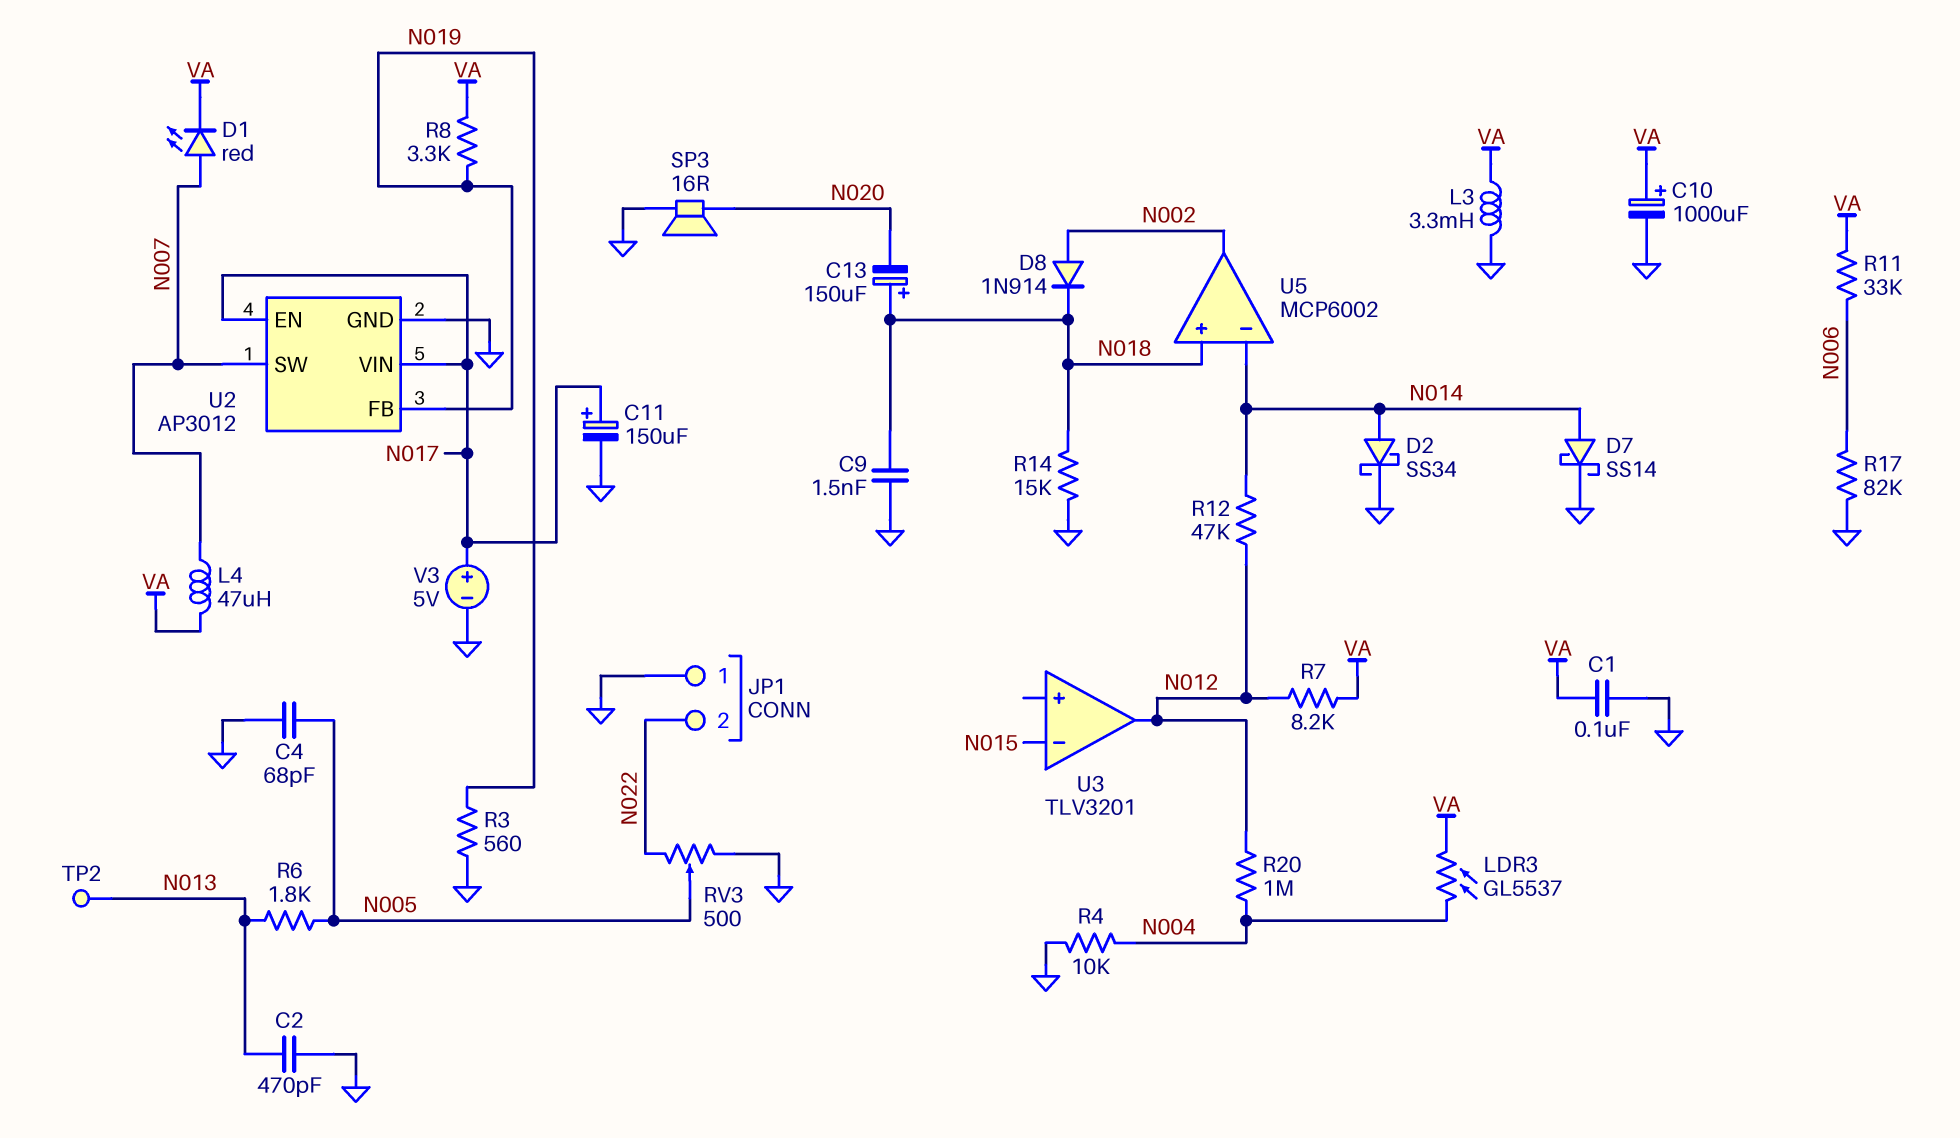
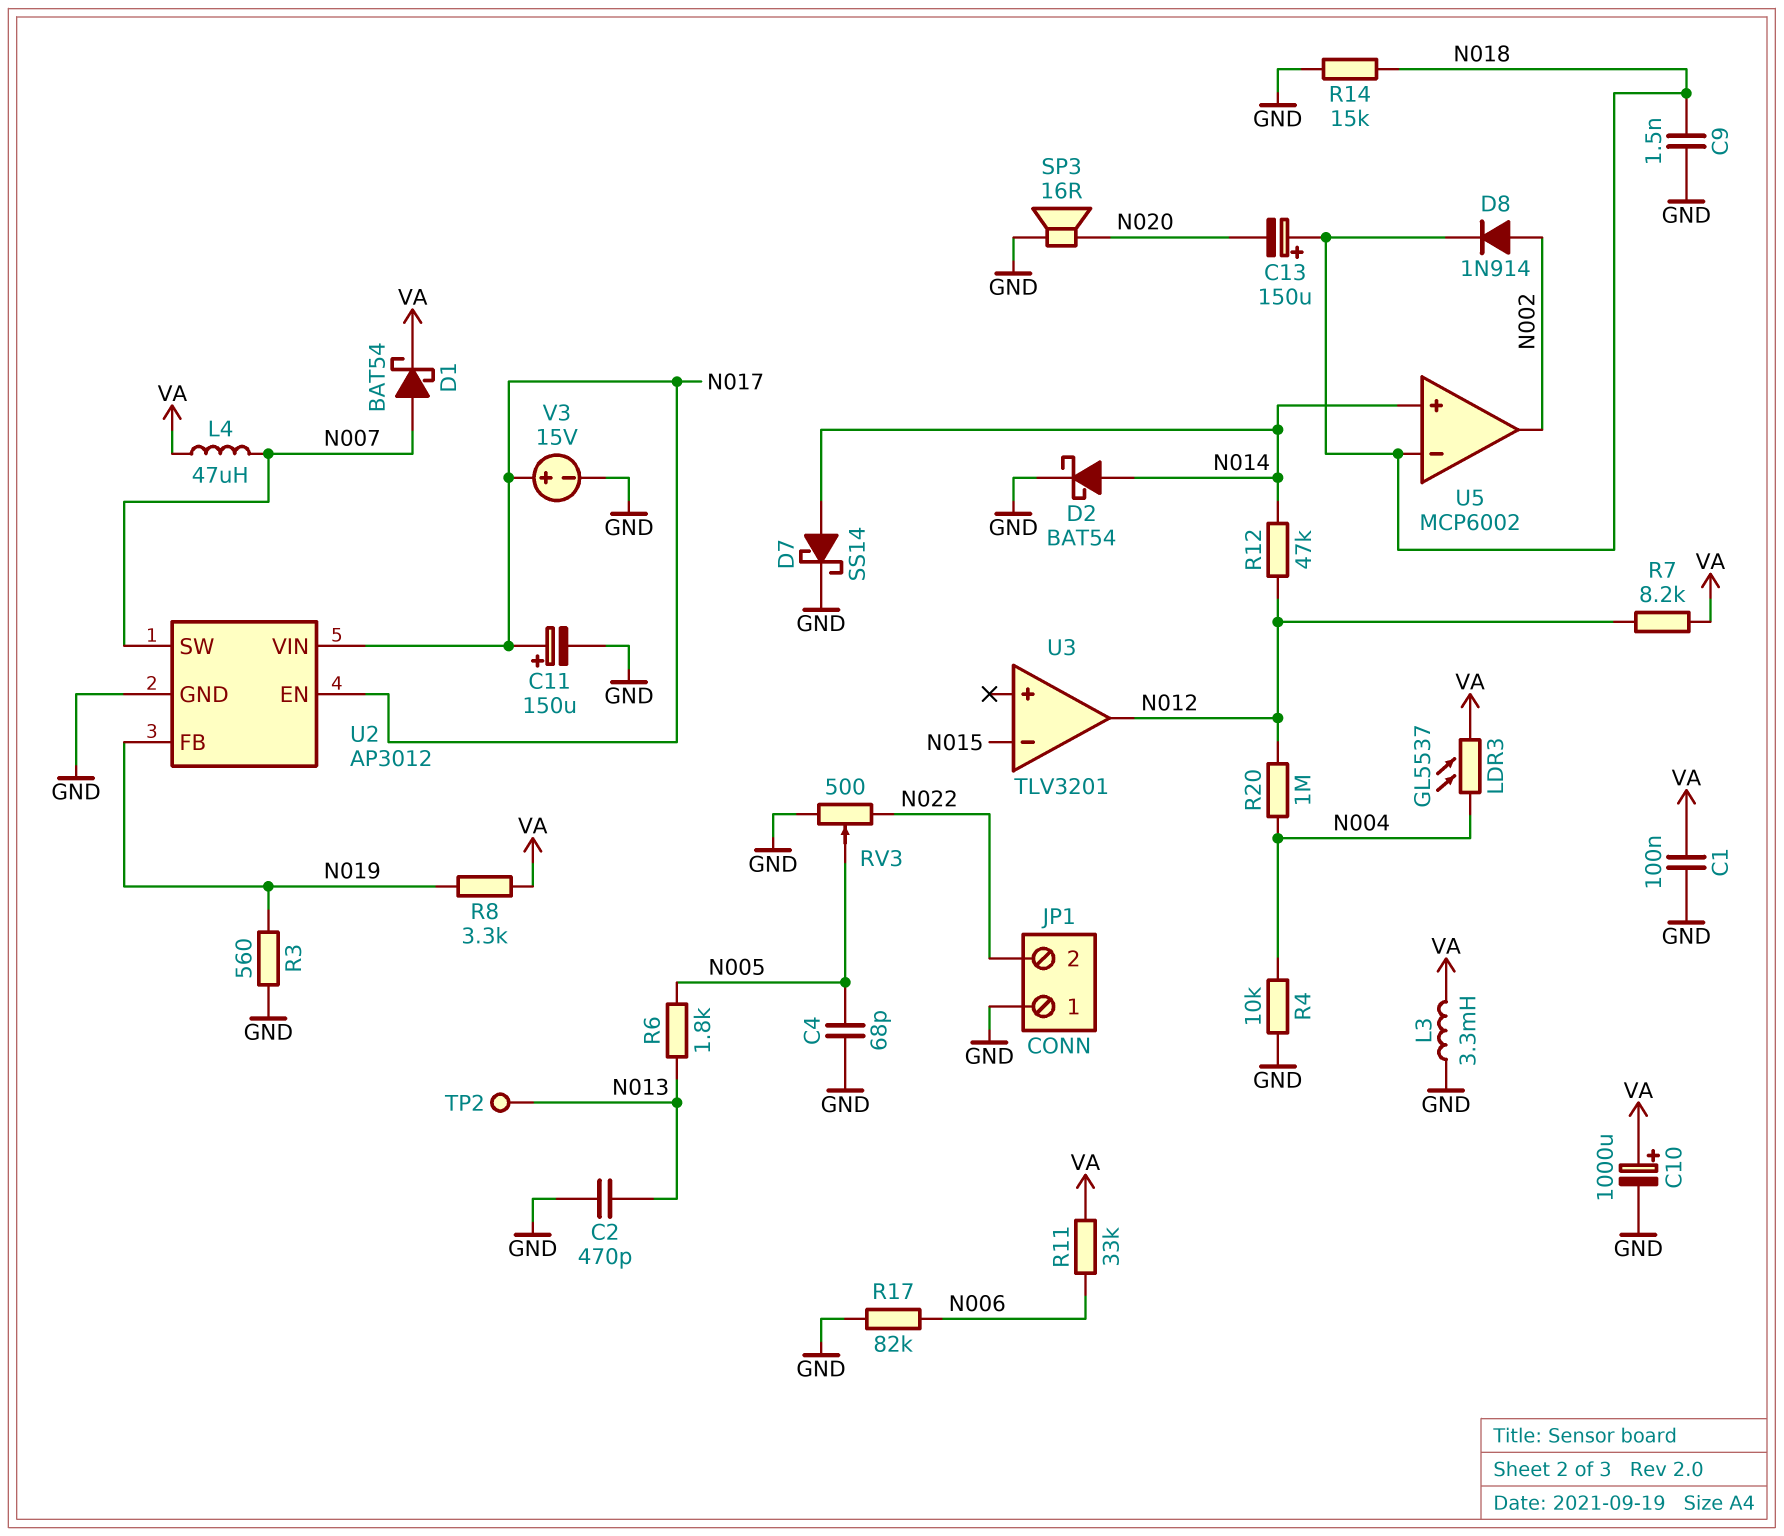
D1: LED red (A N007, K VA) -> schottky BAT54 (A N007, K VA)
D2: schottky SS34 (A N014, K GND) -> schottky BAT54 (A N014, K GND)
U5 pin in+: N018 -> N014
U5 pin in-: N014 -> N018
V3: 5V (plus N017, minus GND) -> 15V (plus N017, minus GND)

